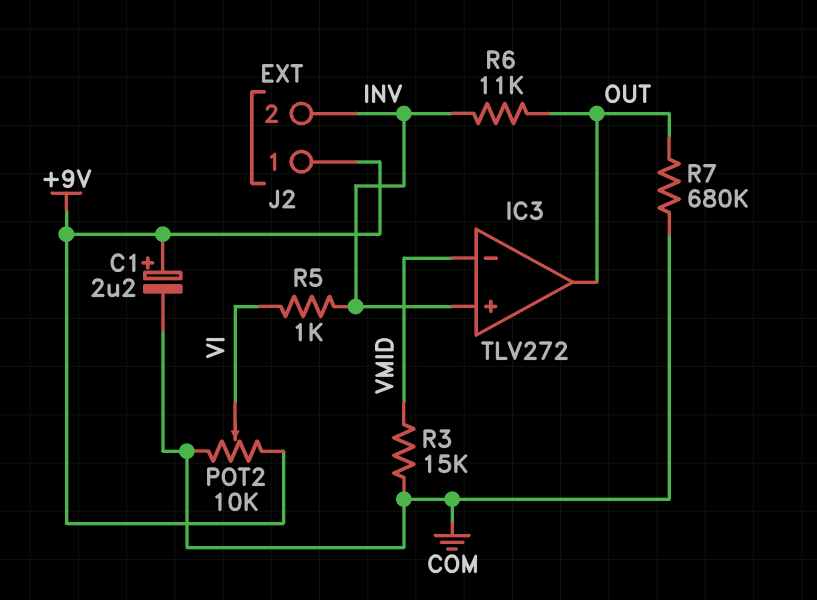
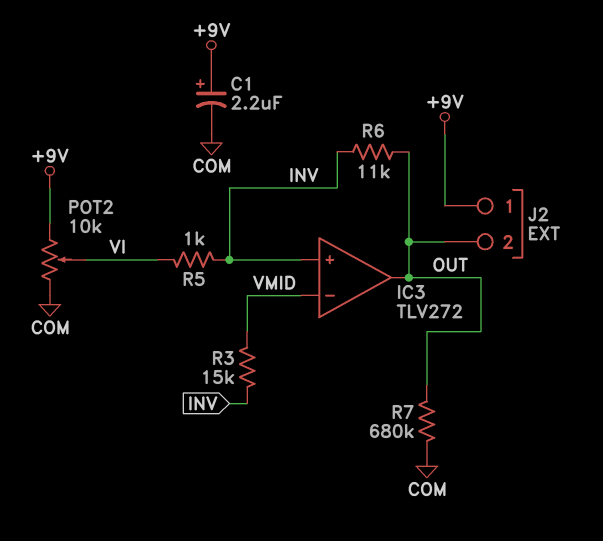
J2 pin 2: INV -> OUT
R3: 15k (COM, VMID) -> 15k (INV, VMID)

